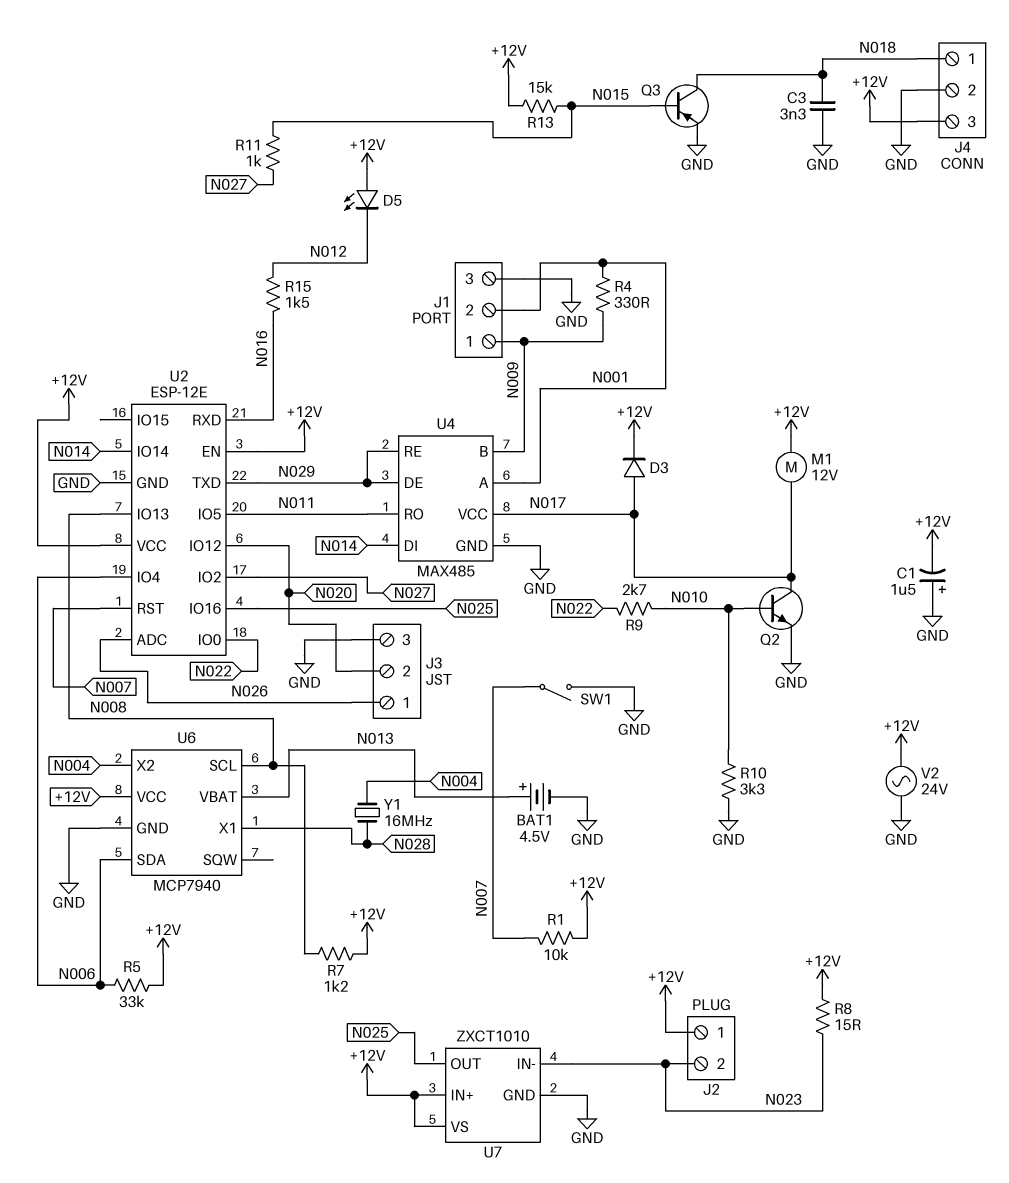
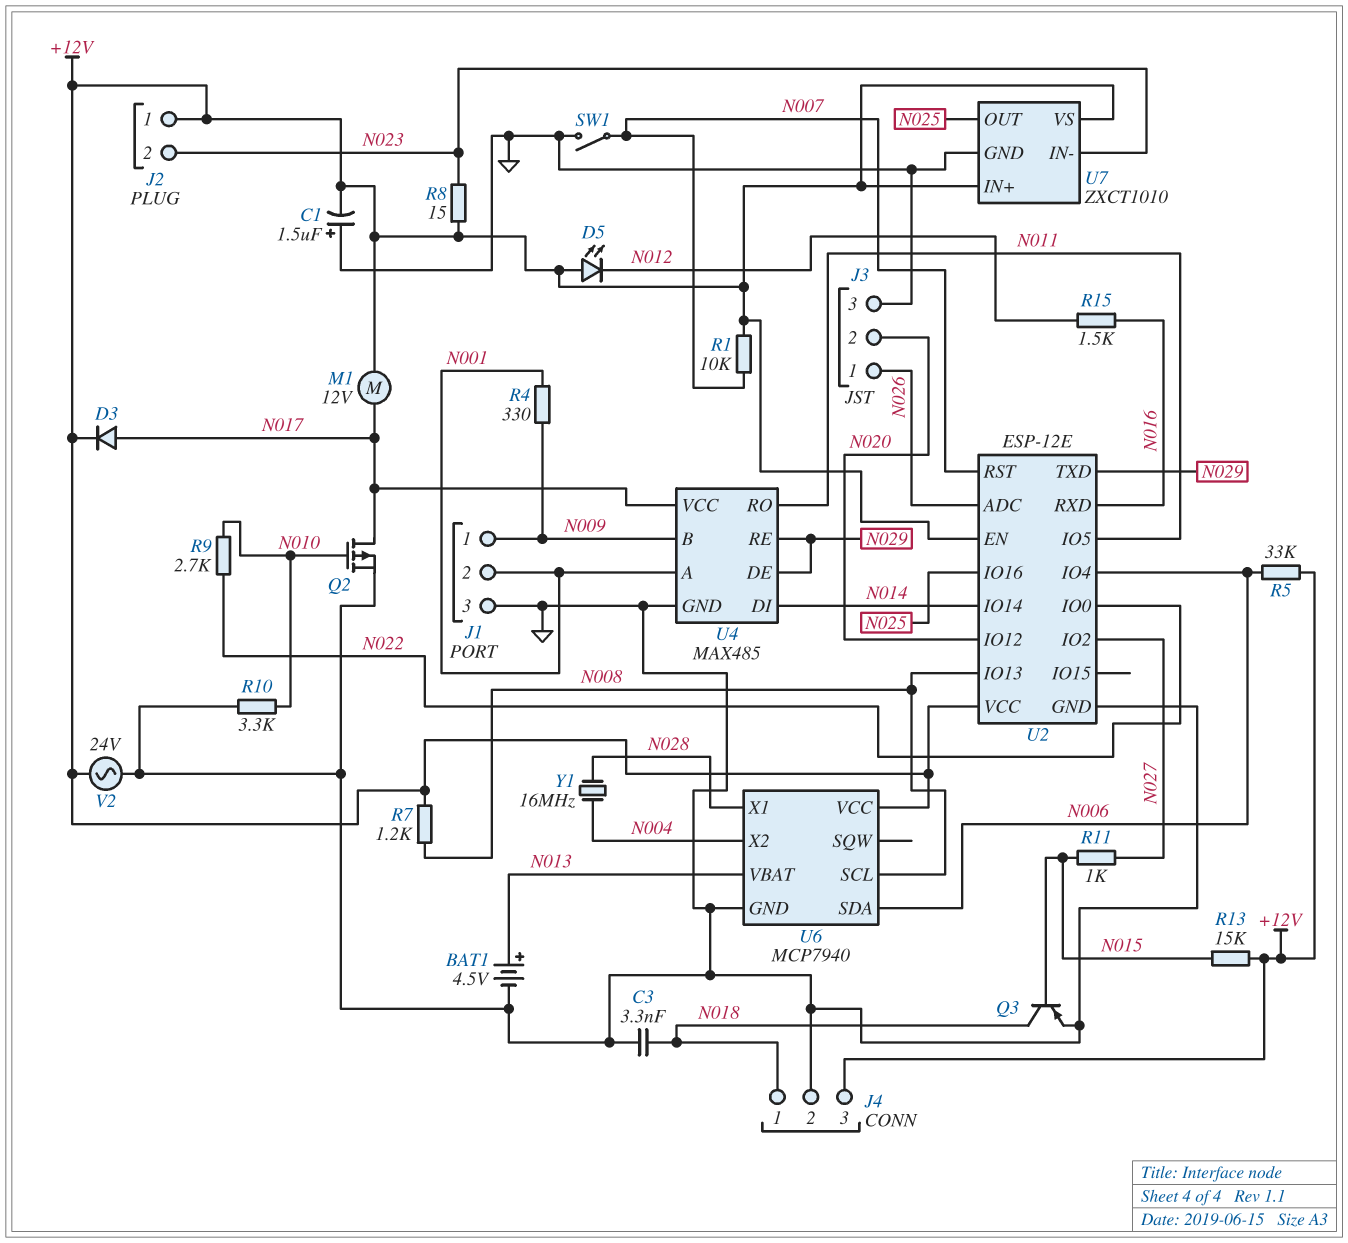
Q2: NPN (B N010, C N017, E GND) -> PMOS (G N010, D N017, S GND)

